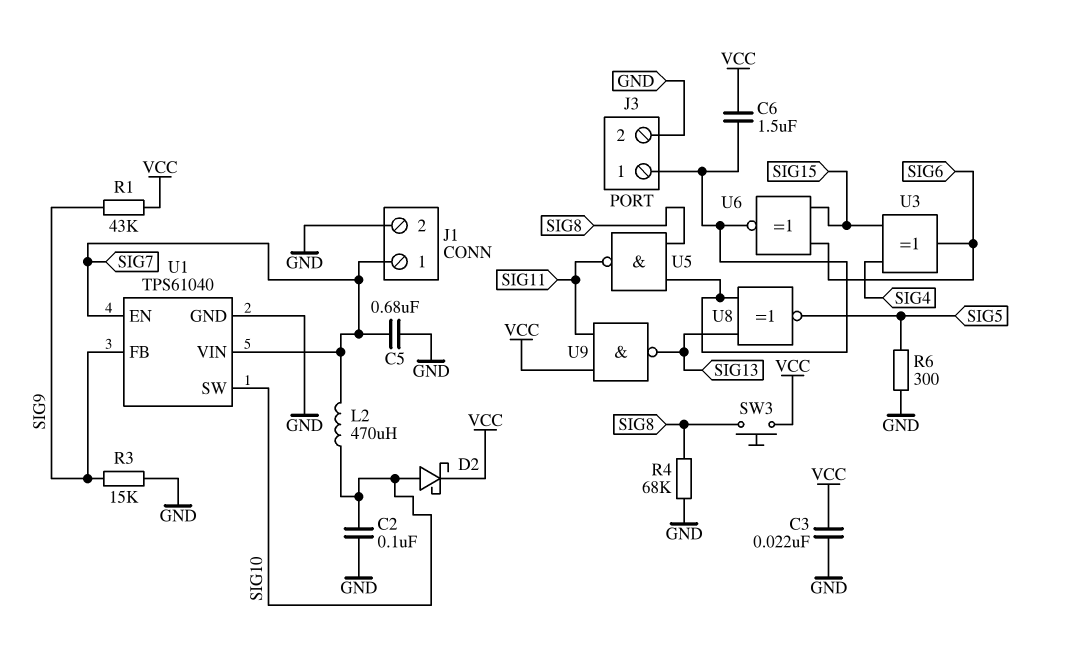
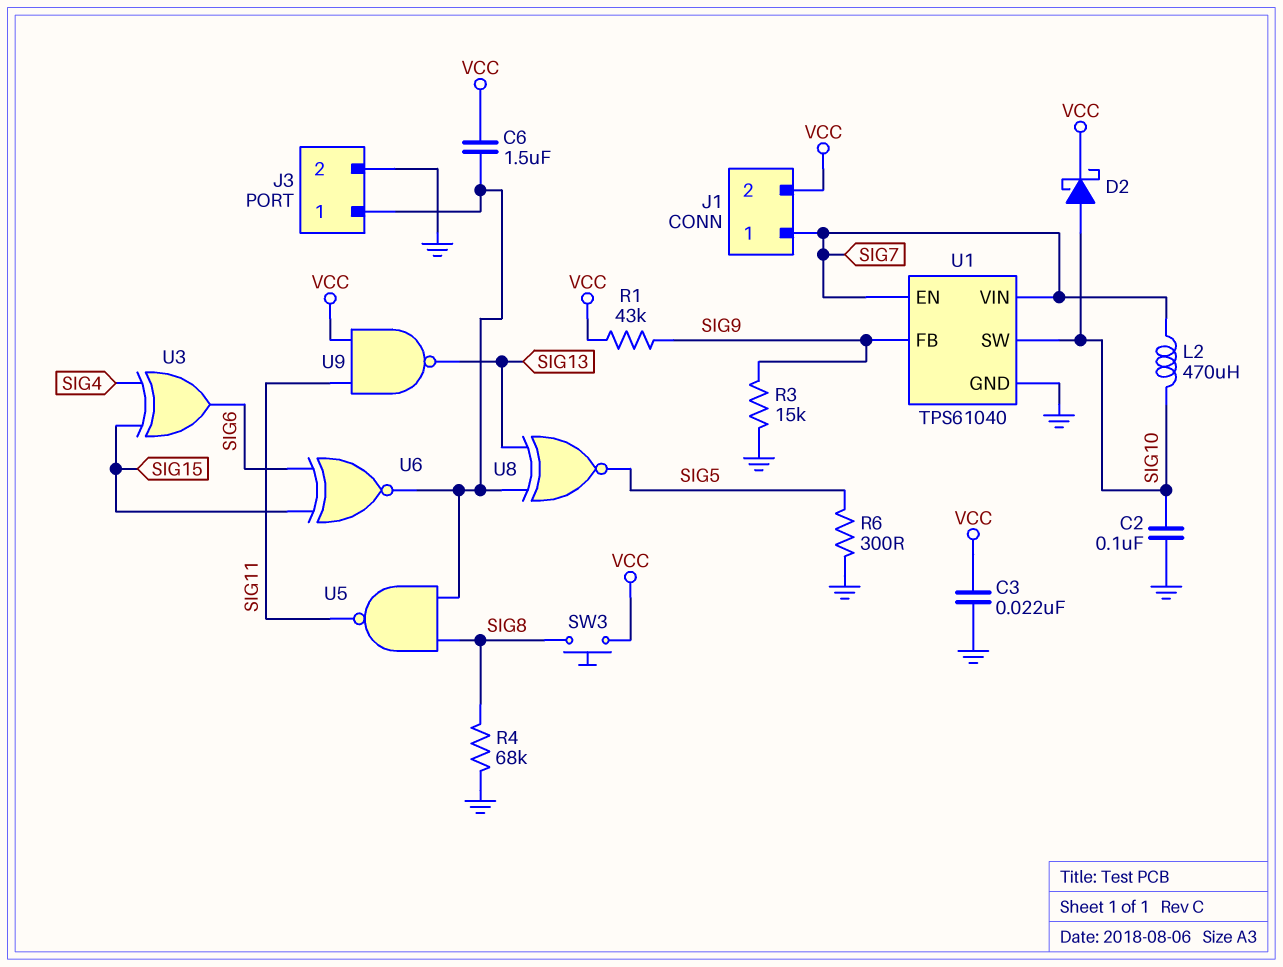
C5: 680nF (GND, SIG7) -> none
J1 pin 2: GND -> VCC

